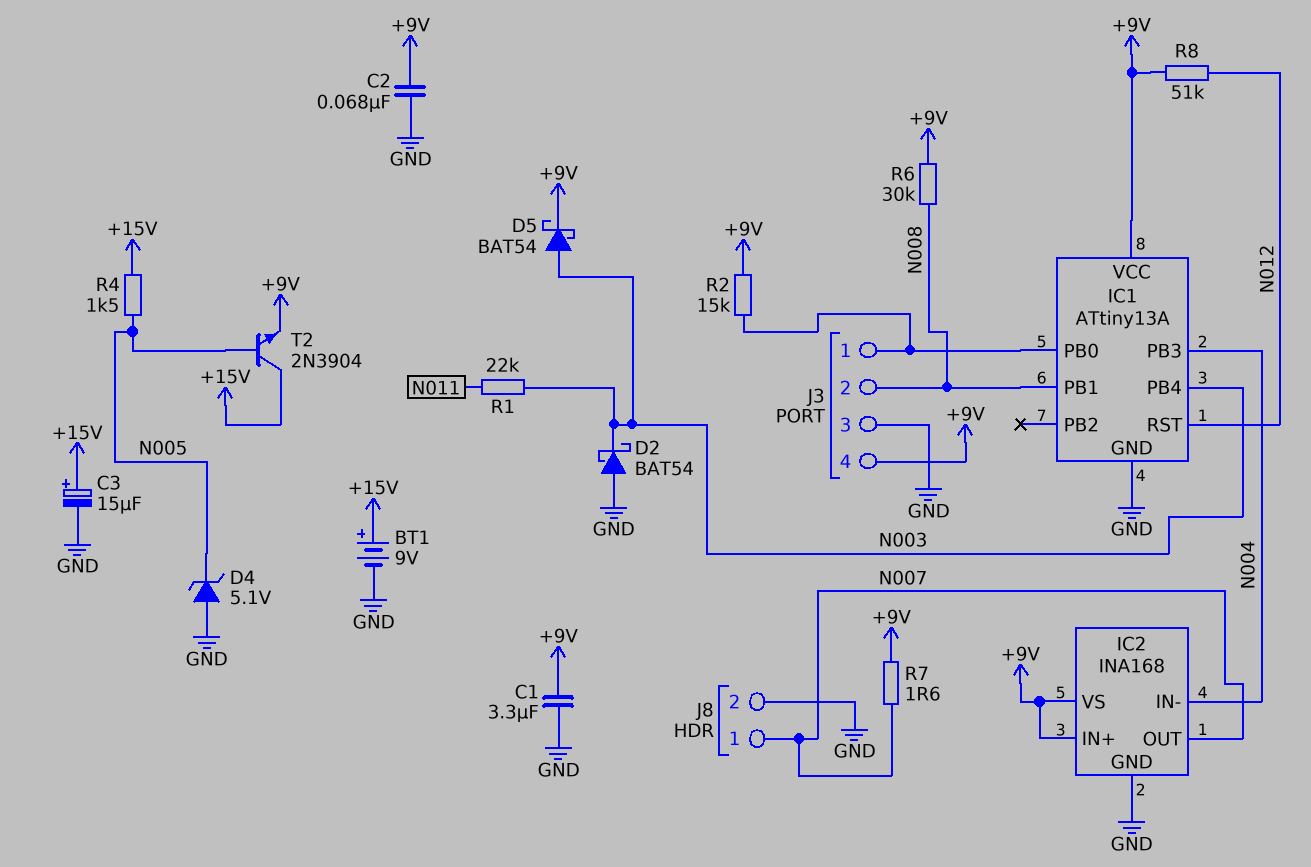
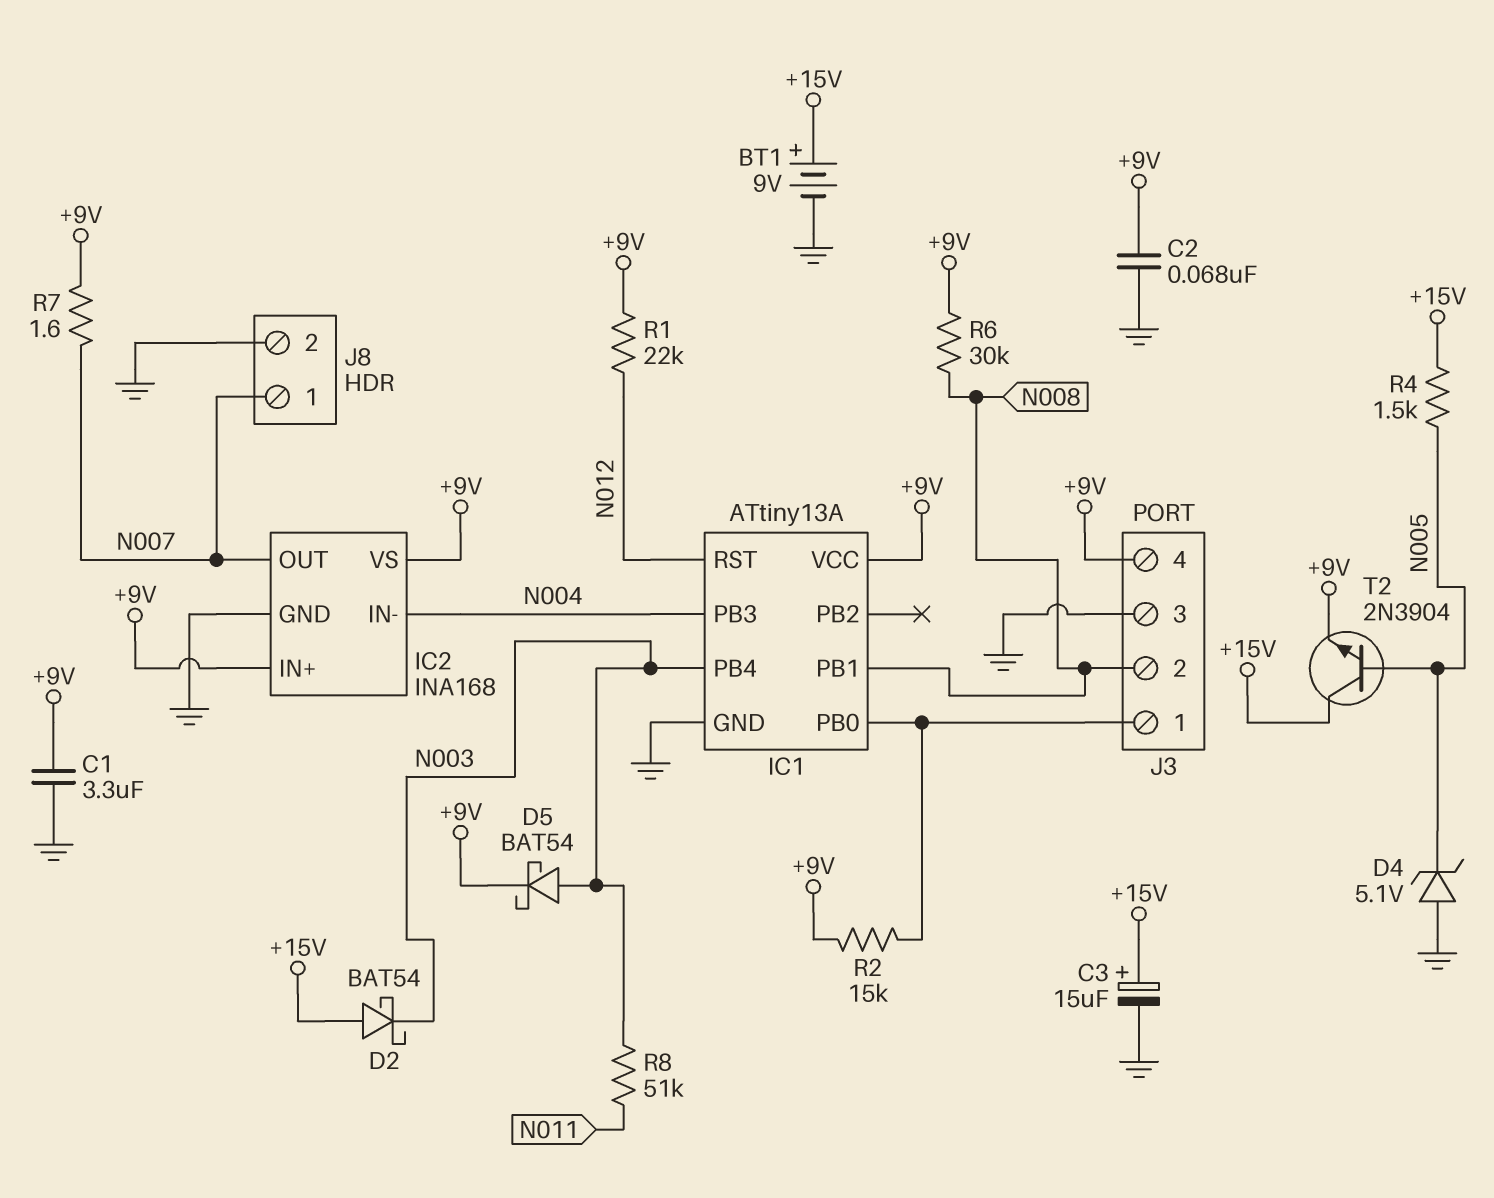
D2: schottky BAT54 (A GND, K N003) -> schottky BAT54 (A +15V, K N003)
R1: 22k (N003, N011) -> 22k (+9V, N012)
R8: 51k (+9V, N012) -> 51k (N003, N011)

